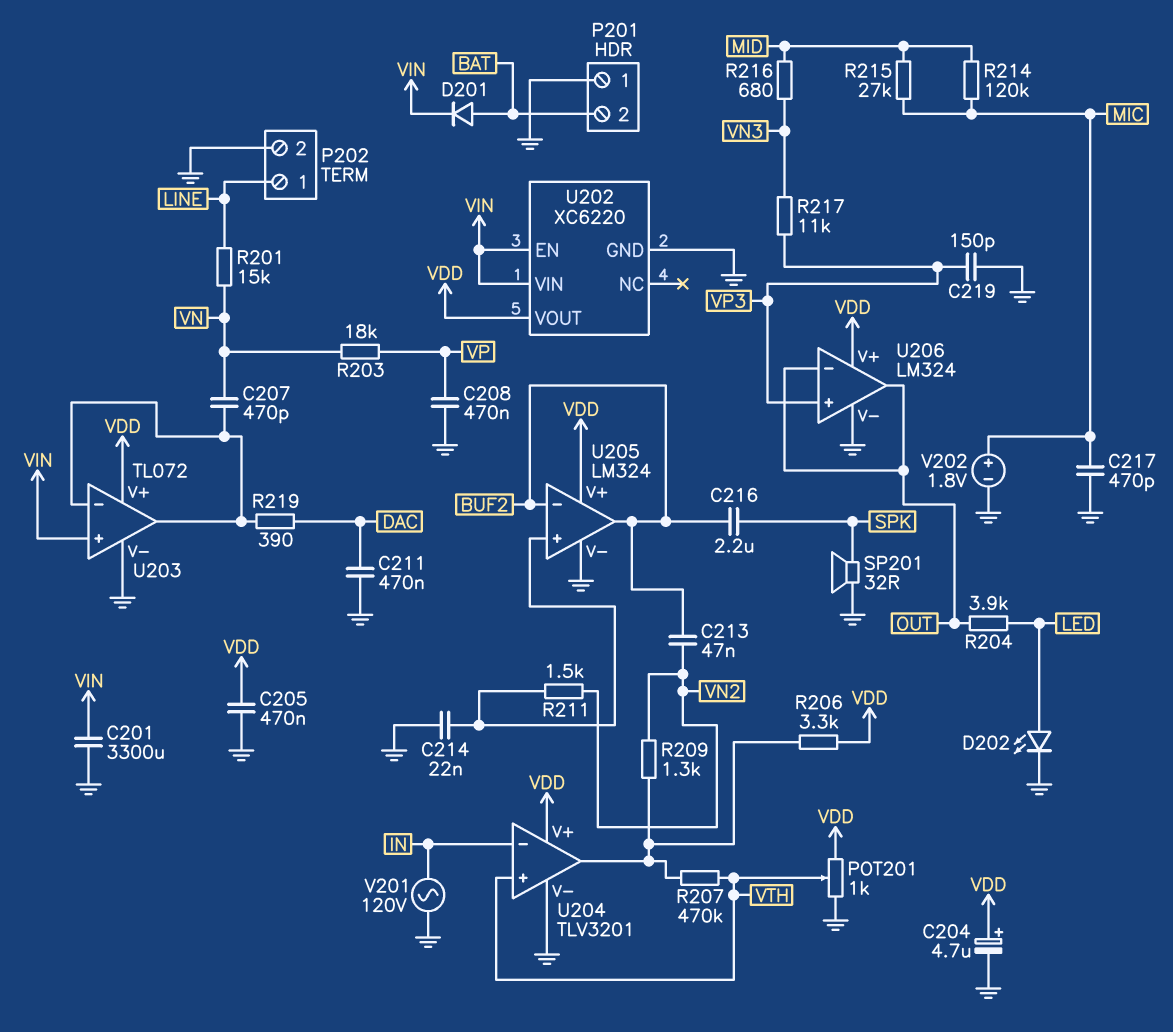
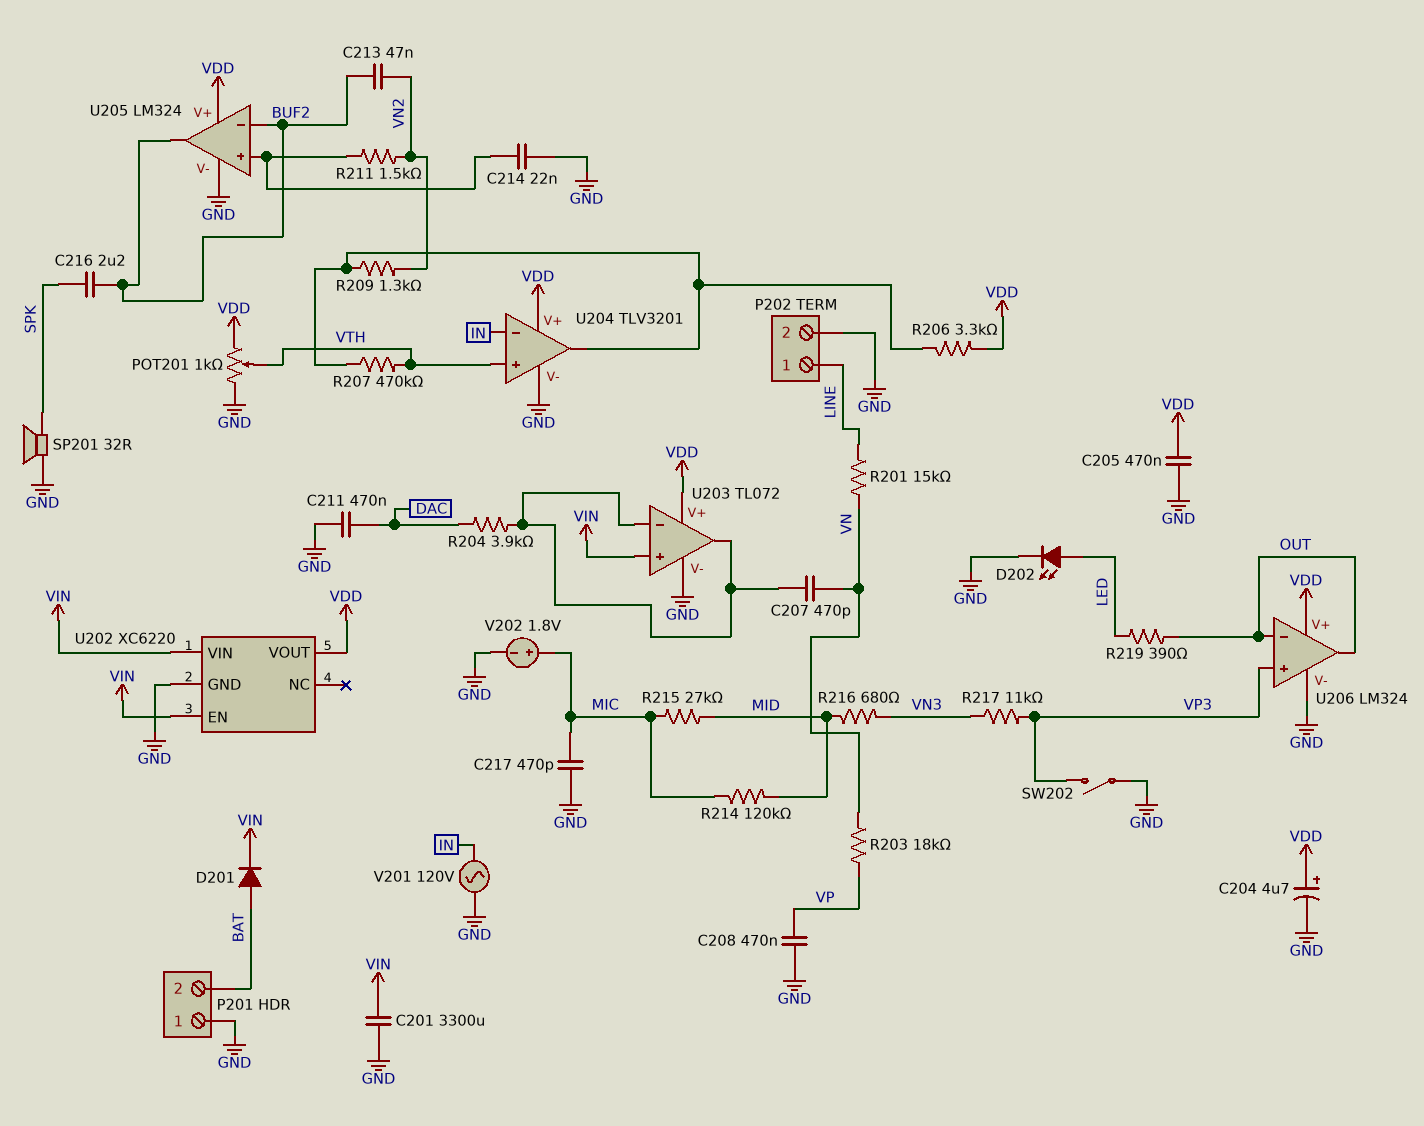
C219: 150pF (GND, VP3) -> none
R204: 3.9k (LED, OUT) -> 3.9k (DAC, U203/in-)
R219: 390 (DAC, U203/in-) -> 390 (LED, OUT)
SW202: none -> switch (GND, VP3)

